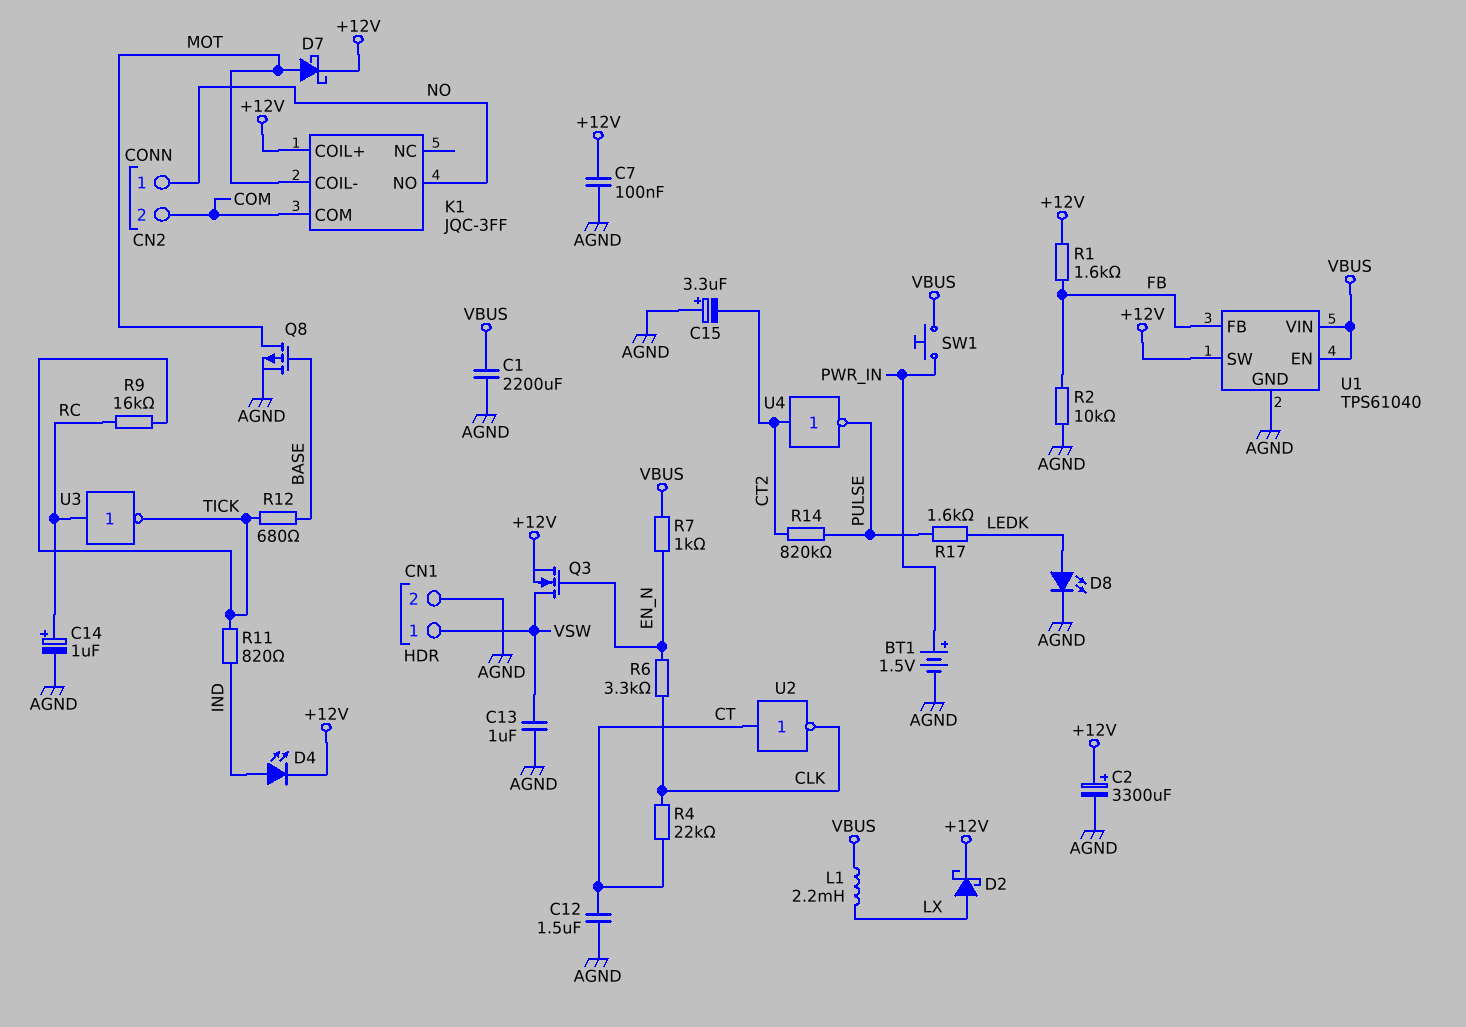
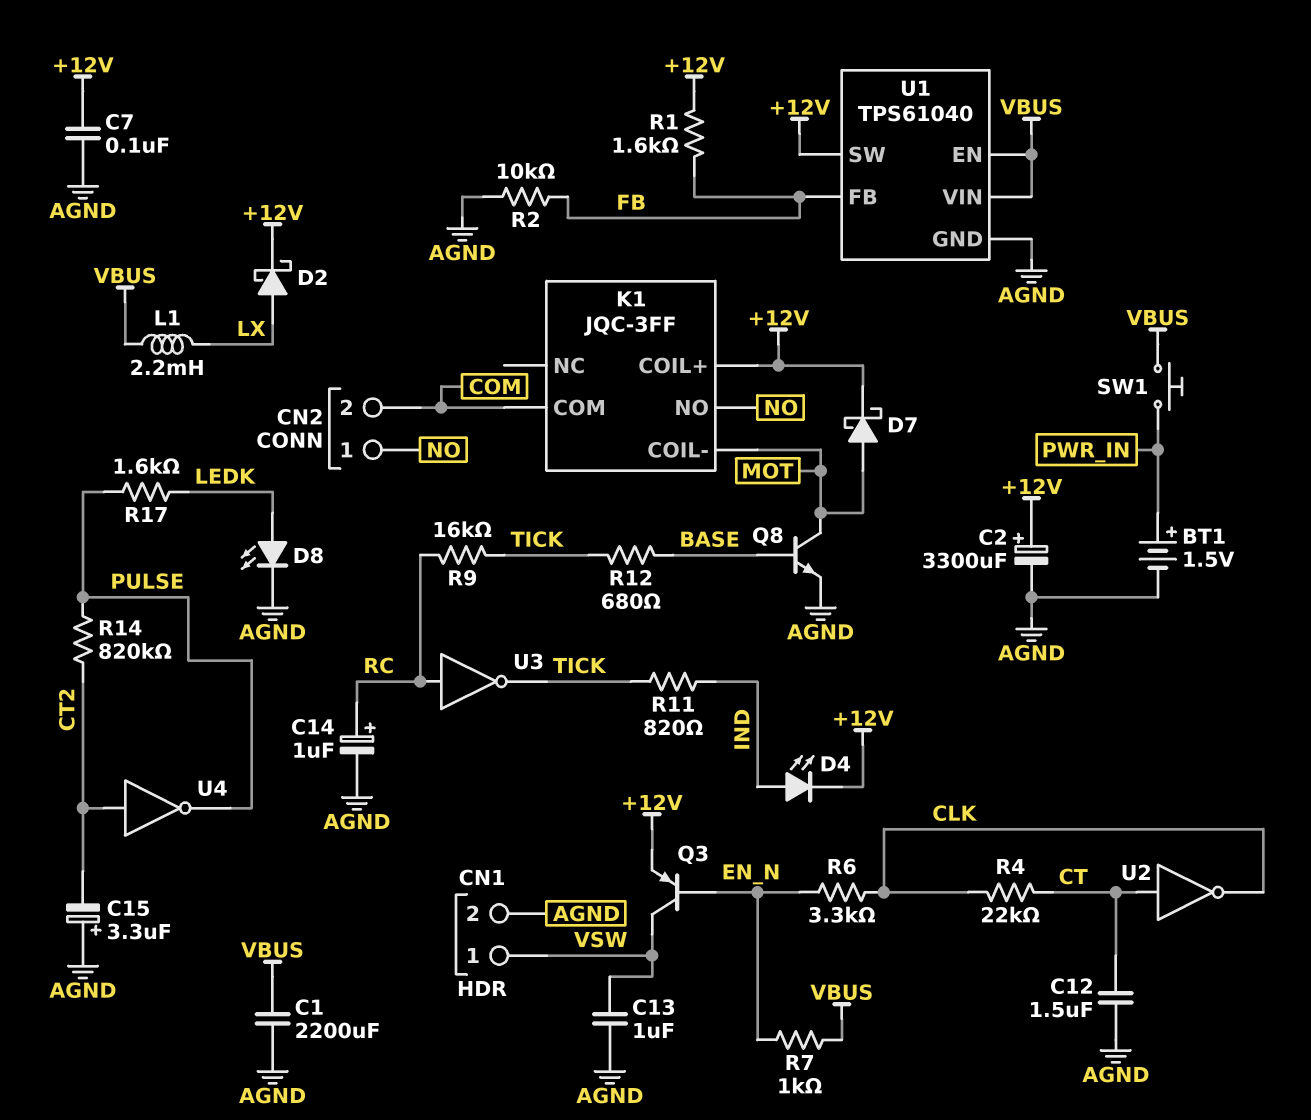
Q3: NMOS (G EN_N, D VSW, S +12V) -> PNP (B EN_N, C VSW, E +12V)
Q8: PMOS (G BASE, D MOT, S AGND) -> NPN (B BASE, C MOT, E AGND)

